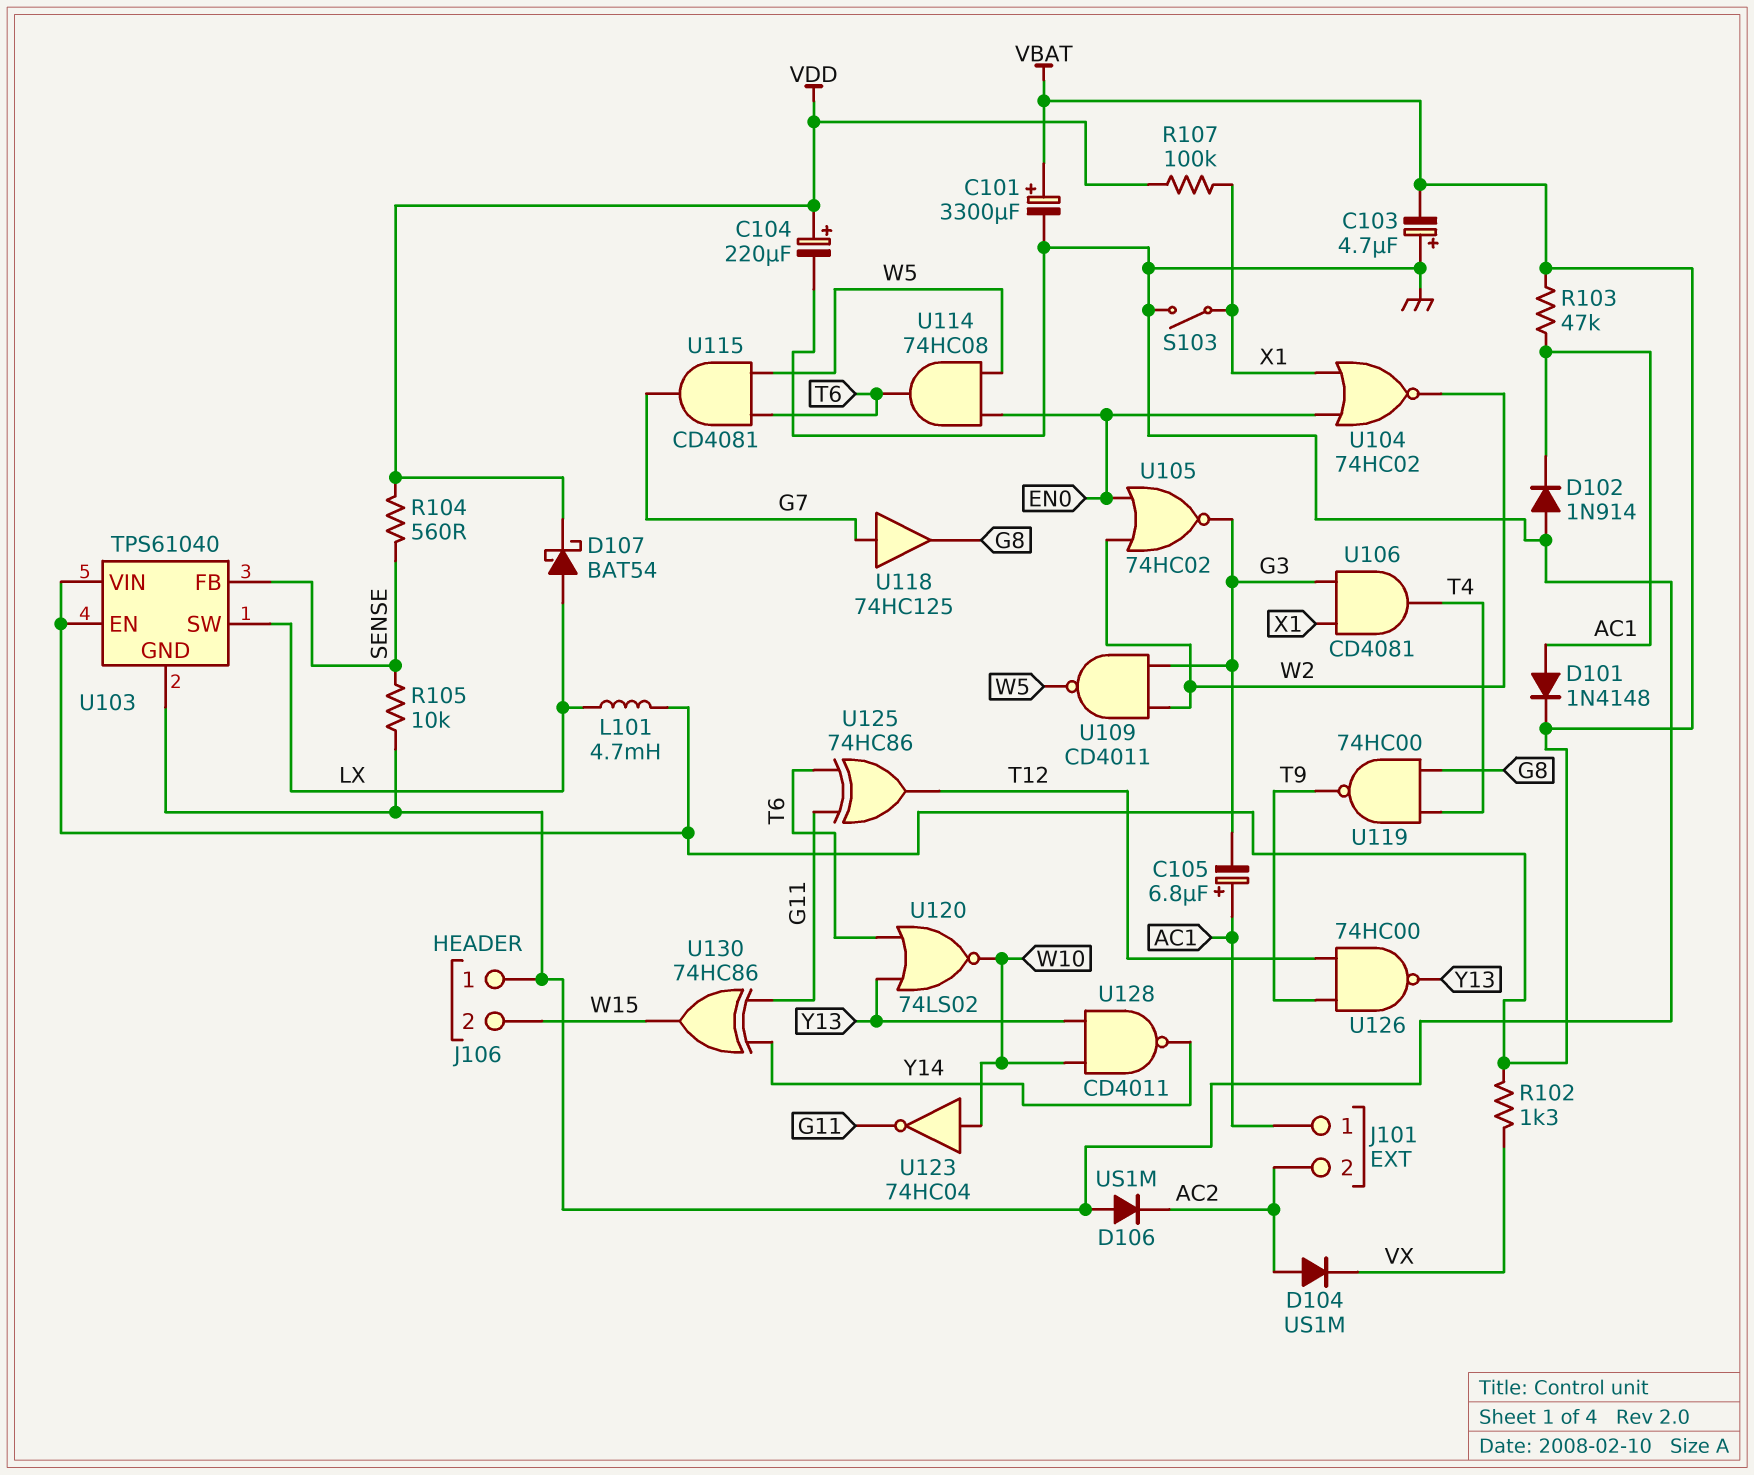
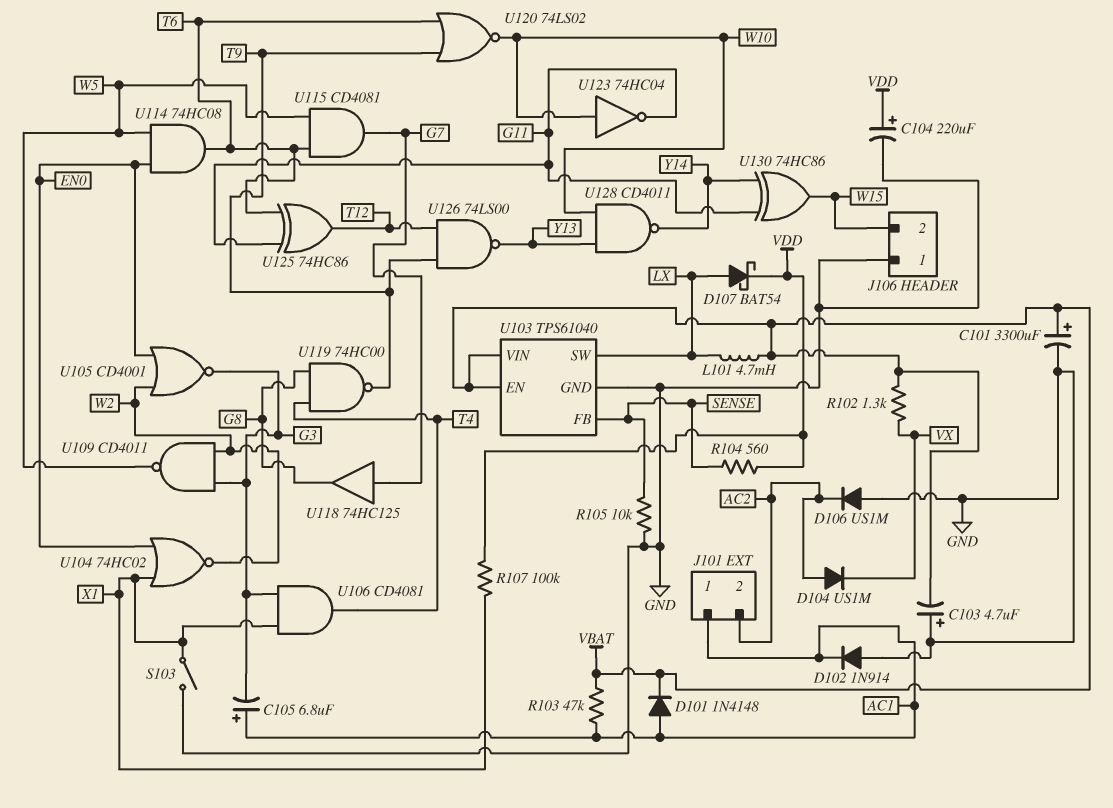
U105: NOR 74HC02 (in EN0, in W2, out G3) -> NOR CD4001 (in EN0, in W2, out G3)
U120: NOR 74LS02 (in T6, in Y13, out W10) -> NOR 74LS02 (in T6, in T9, out W10)
U126: NAND 74HC00 (in T9, in T12, out Y13) -> NAND 74LS00 (in T9, in T12, out Y13)

